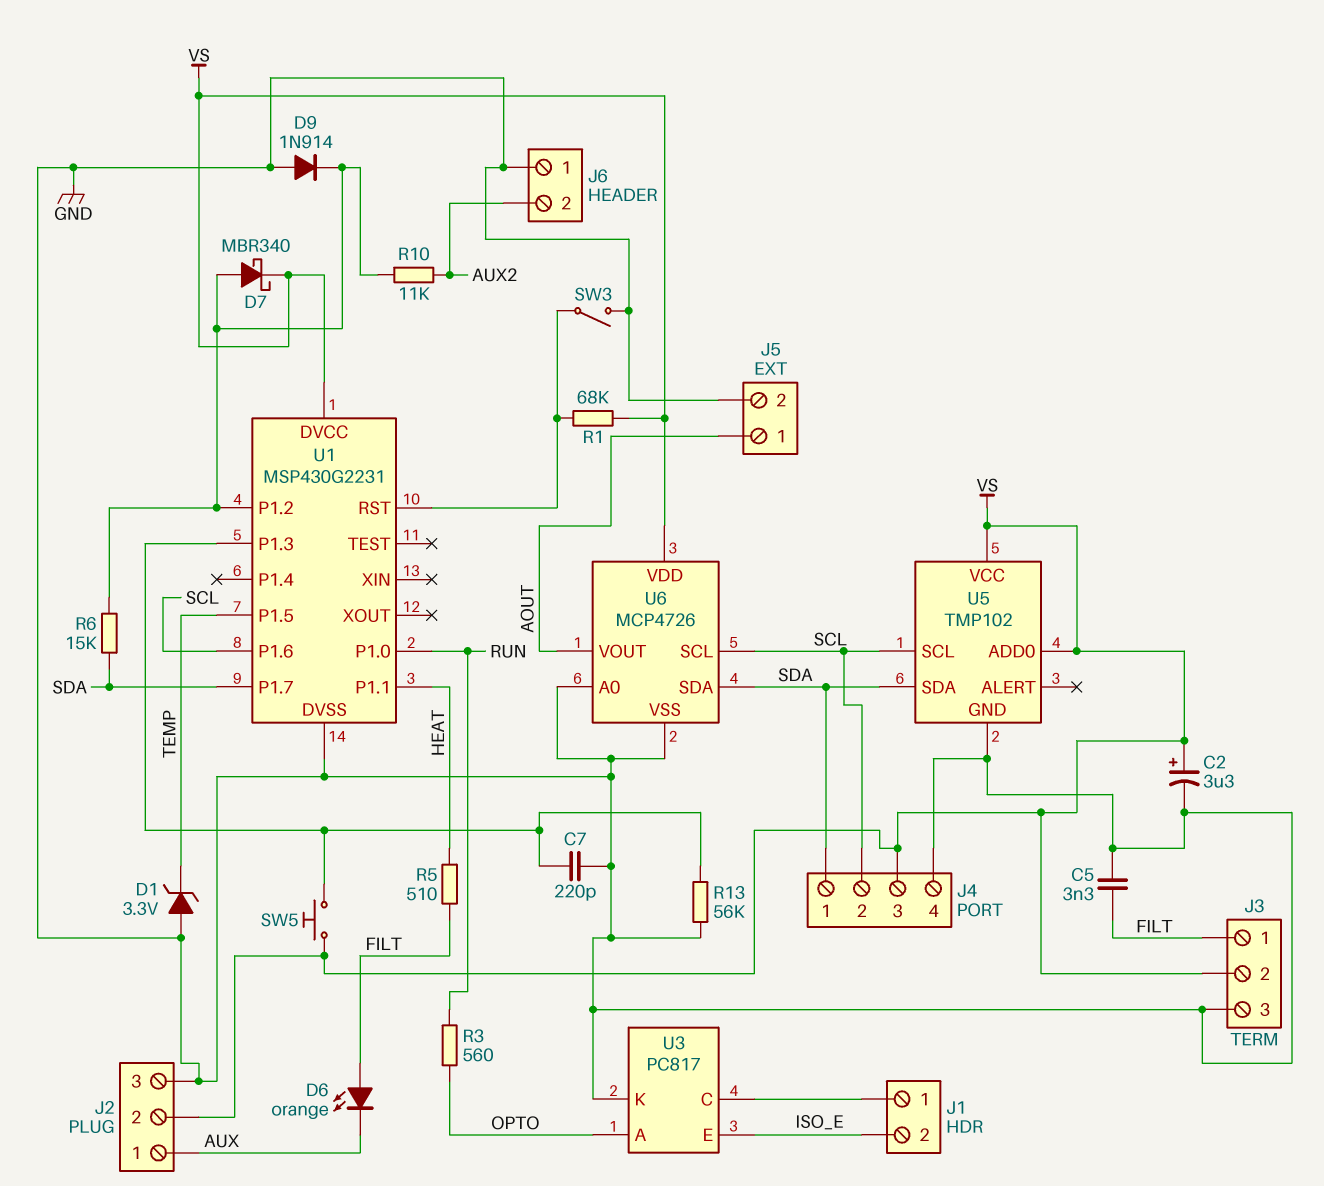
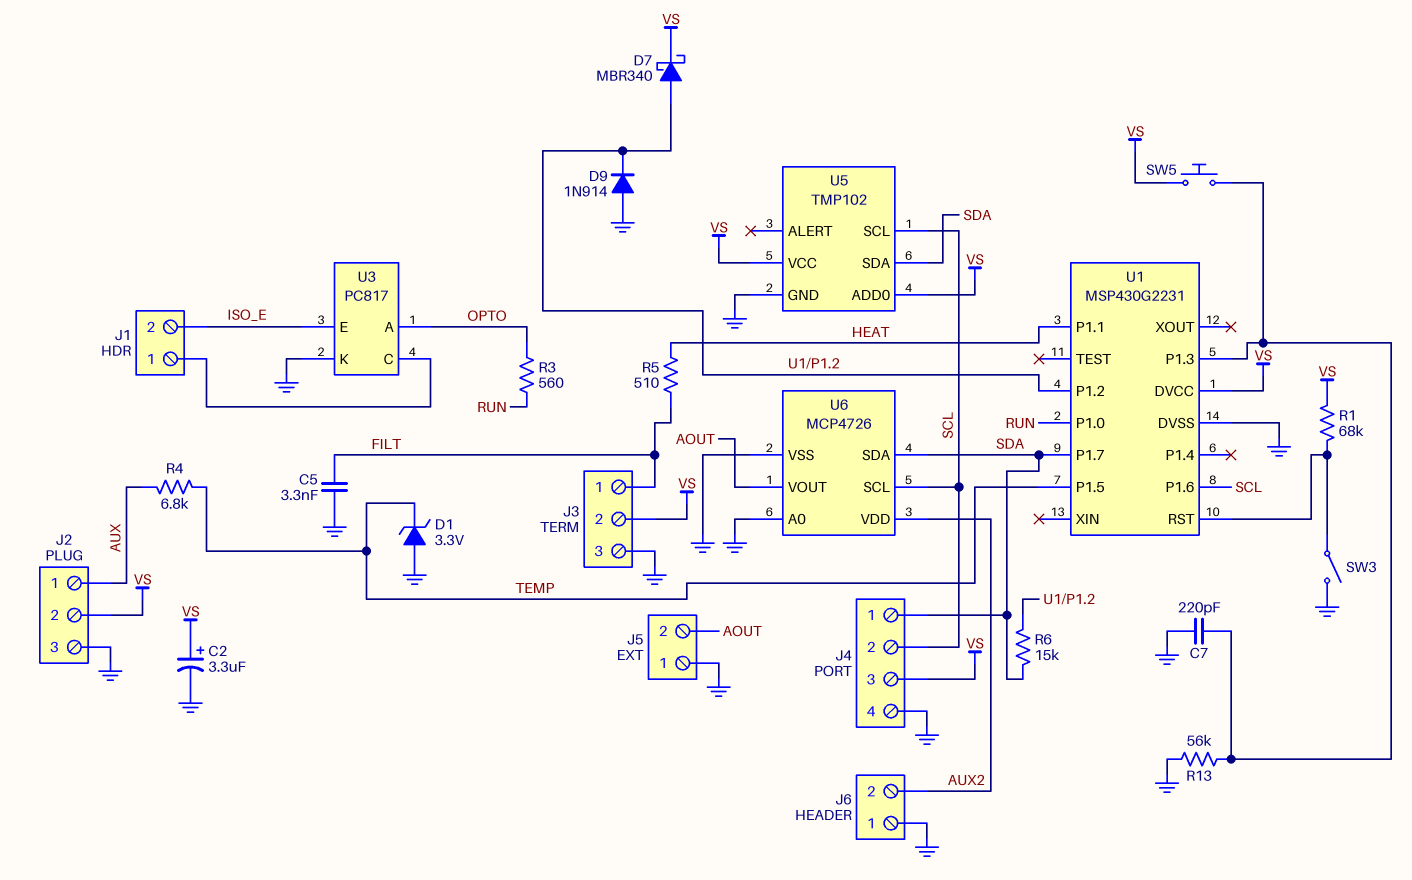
D6: LED orange (A FILT, K AUX) -> none
J5 pin 1: AOUT -> GND
J5 pin 2: GND -> AOUT
R4: none -> 6.8k (AUX, TEMP)
R10: 11k (AUX2, U1/P1.2) -> none
U6 pin VDD: VS -> AUX2

